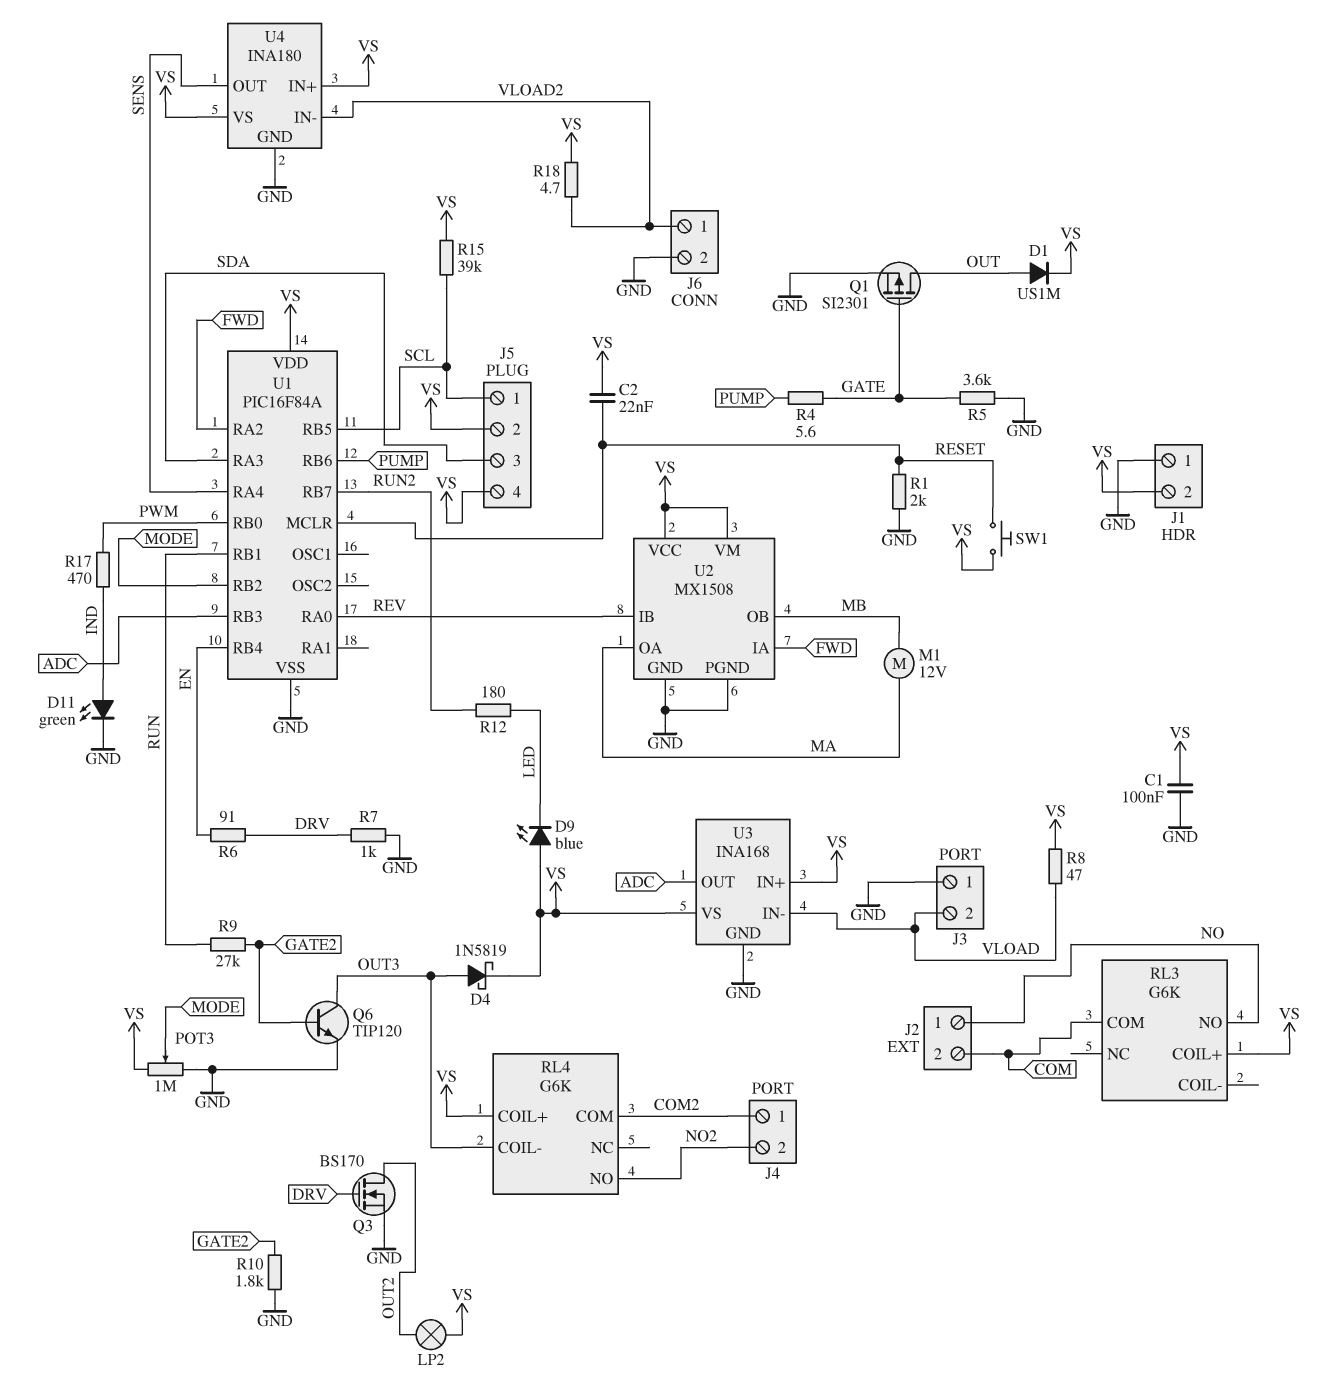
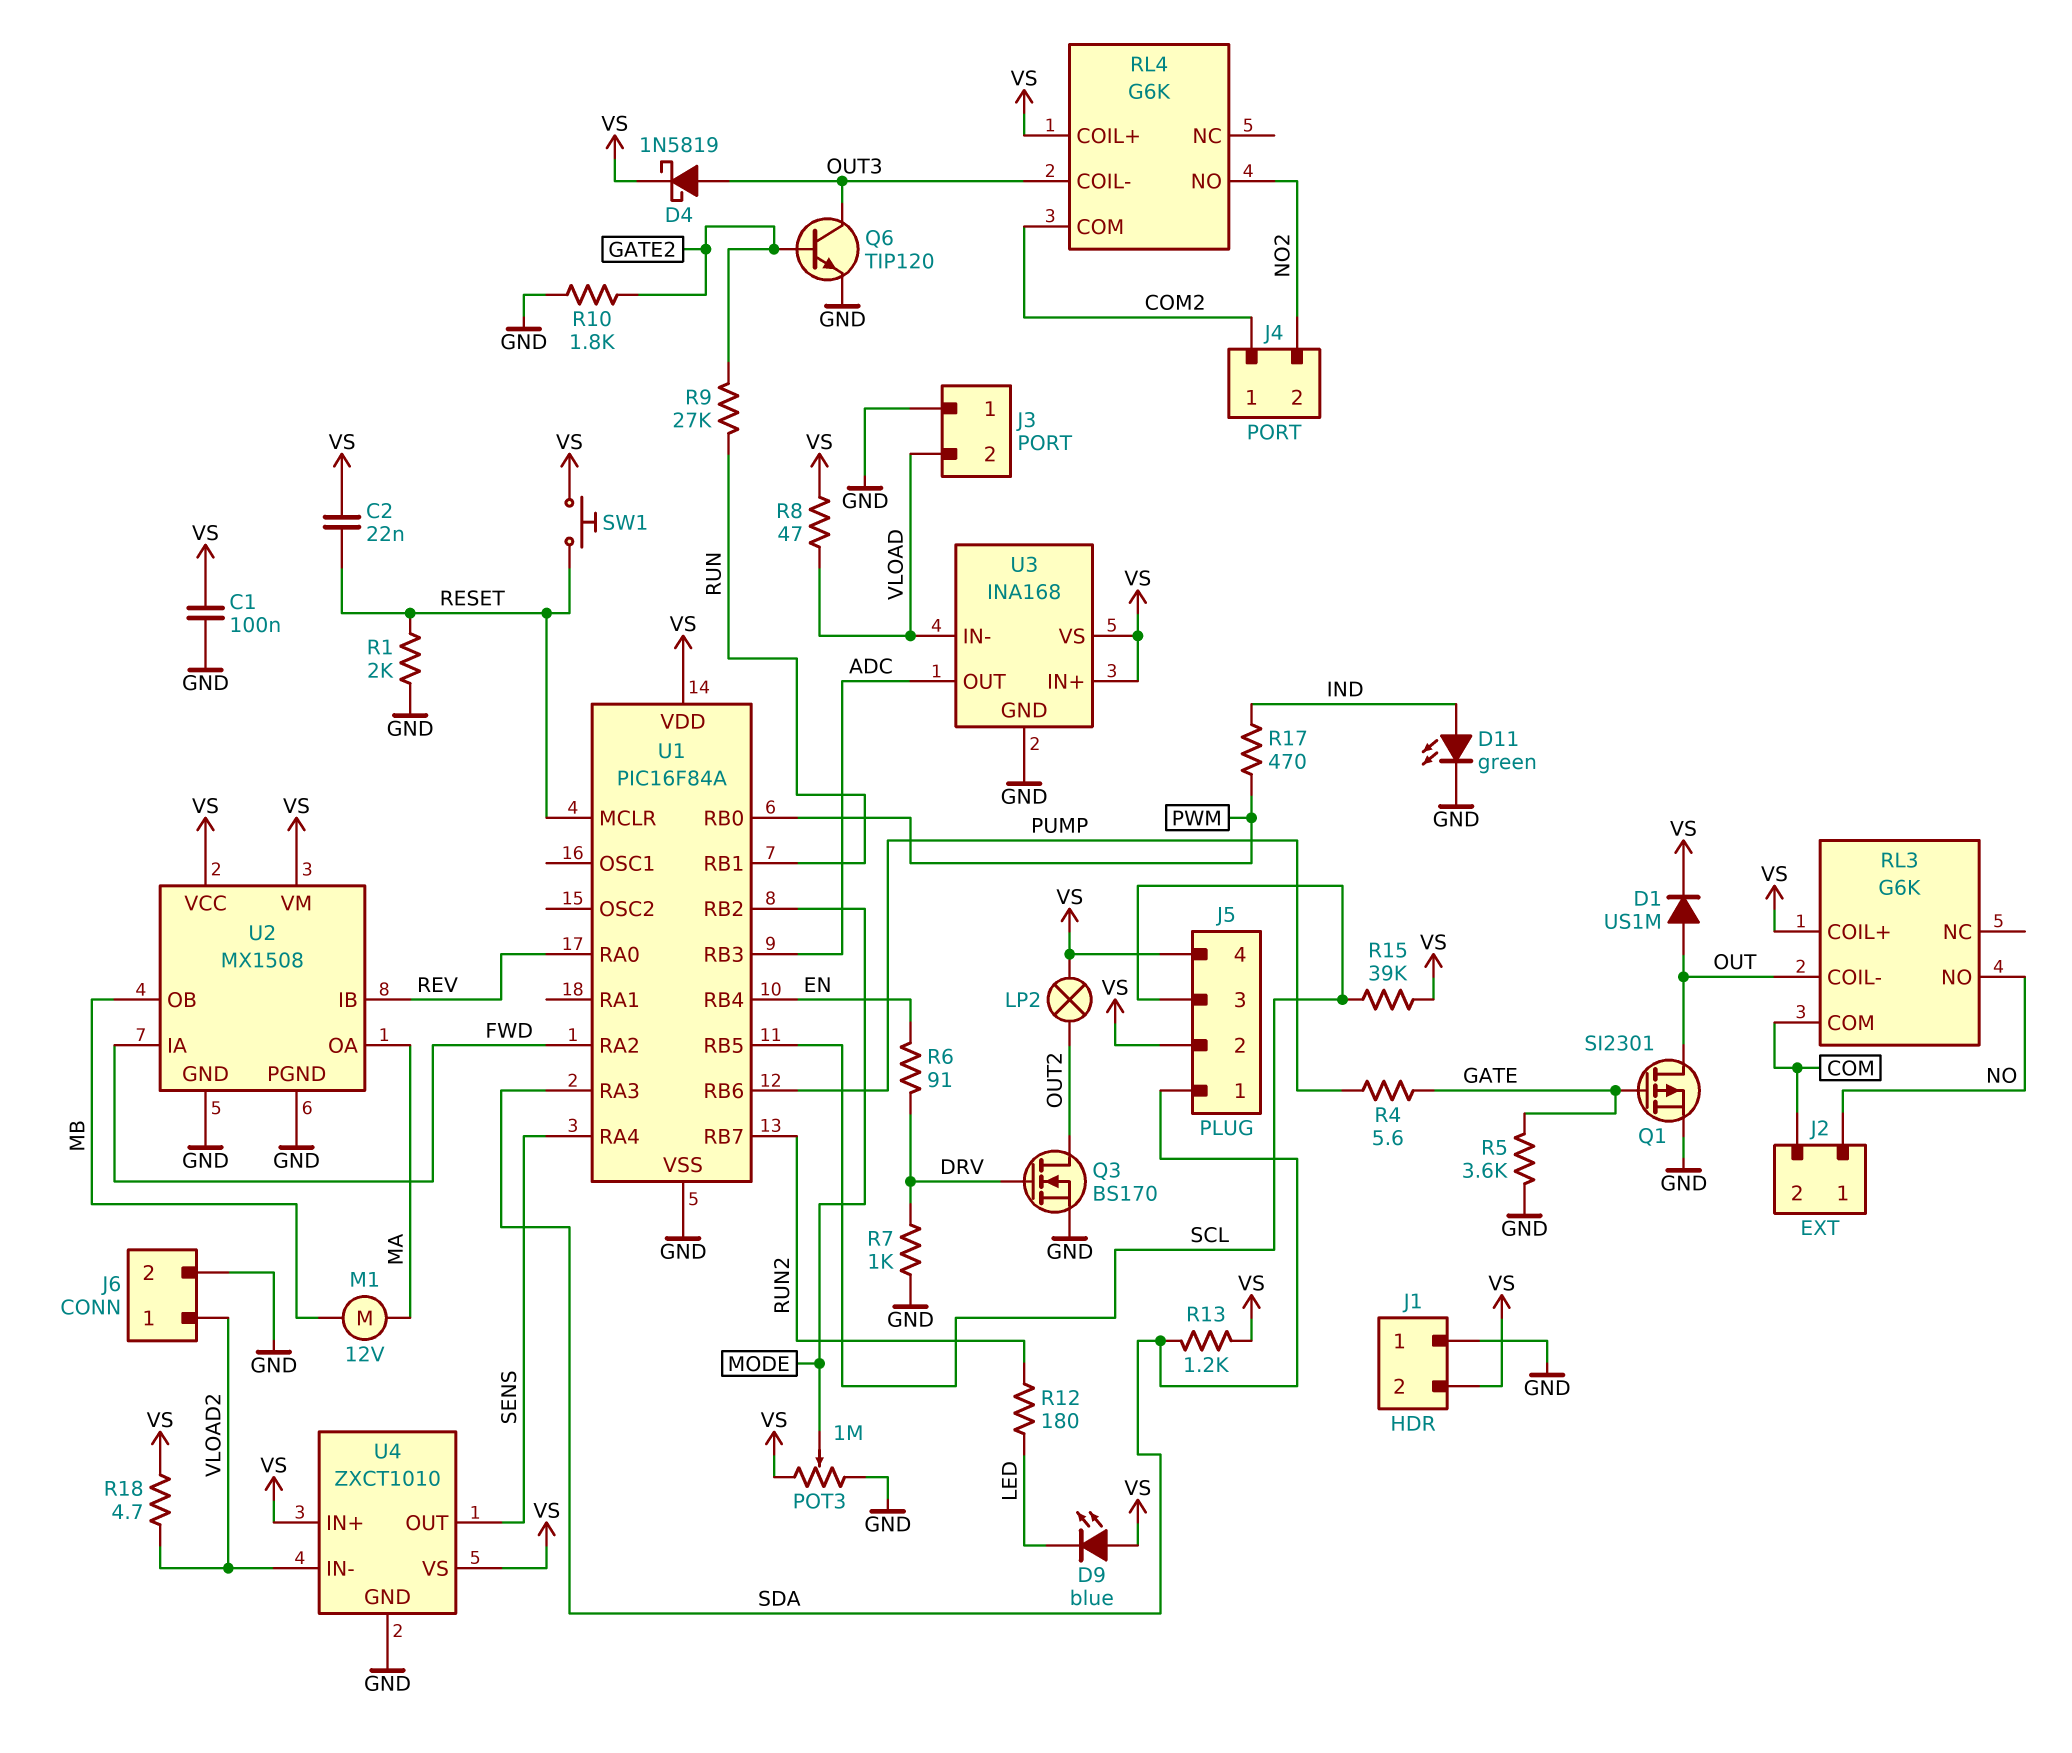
J5 pin 1: SCL -> SDA
J5 pin 3: SDA -> SCL
R13: none -> 1.2k (SDA, VS)
RL3 pin COIL-: none -> OUT
U4: INA180 -> ZXCT1010

